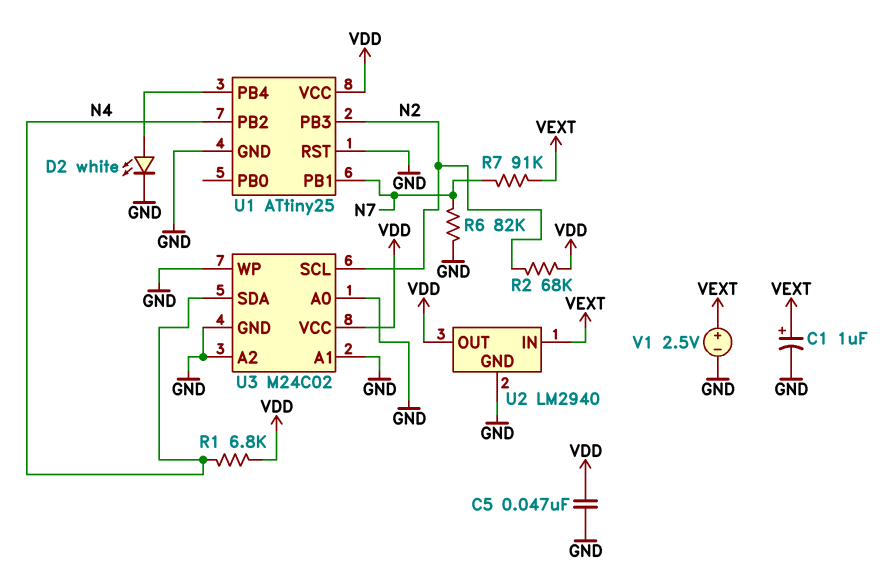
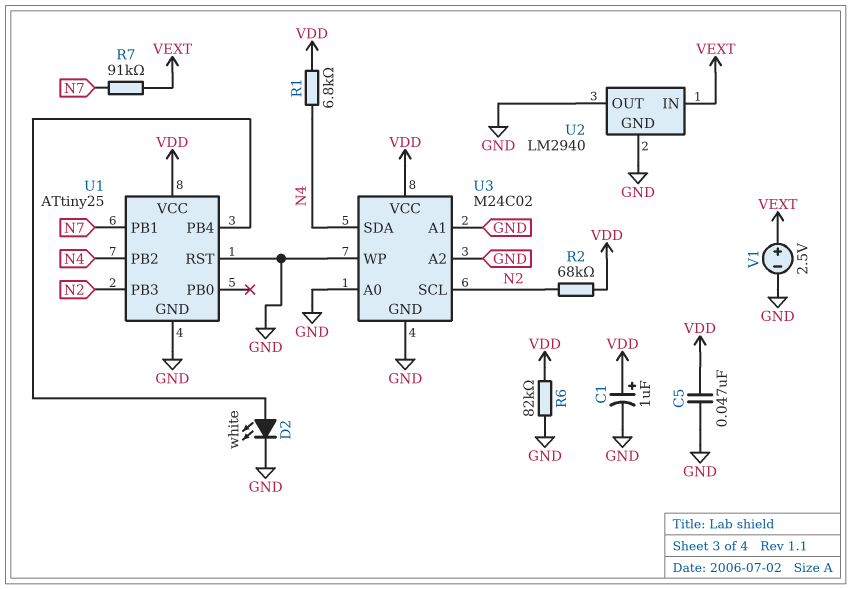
C1: 1uF (plus VEXT, minus GND) -> 1uF (plus VDD, minus GND)
R6: 82k (GND, N7) -> 82k (GND, VDD)
U2 pin OUT: VDD -> GND

